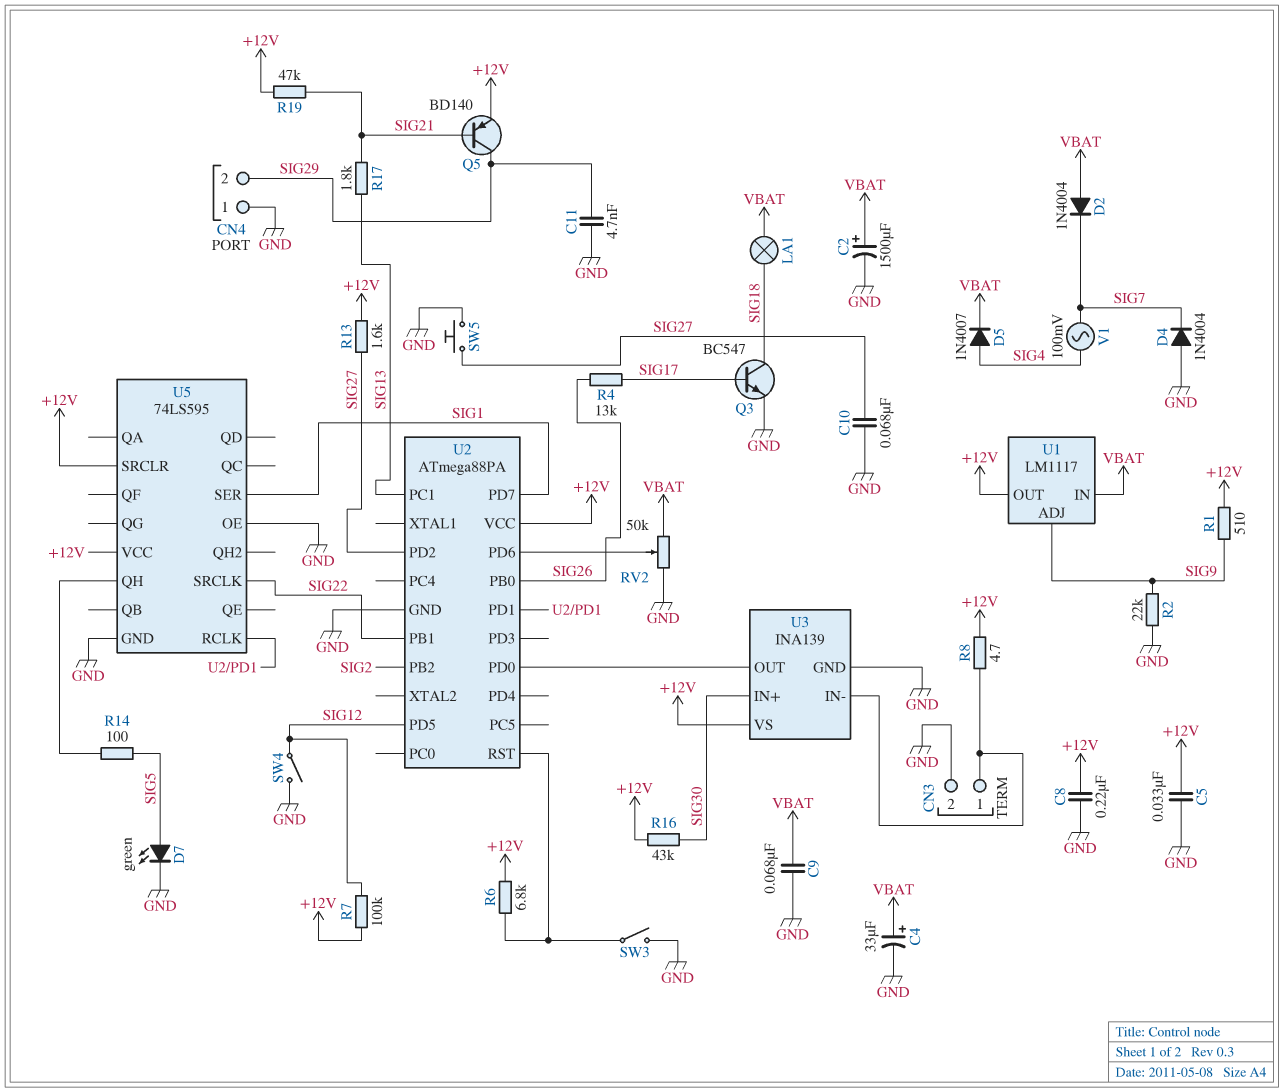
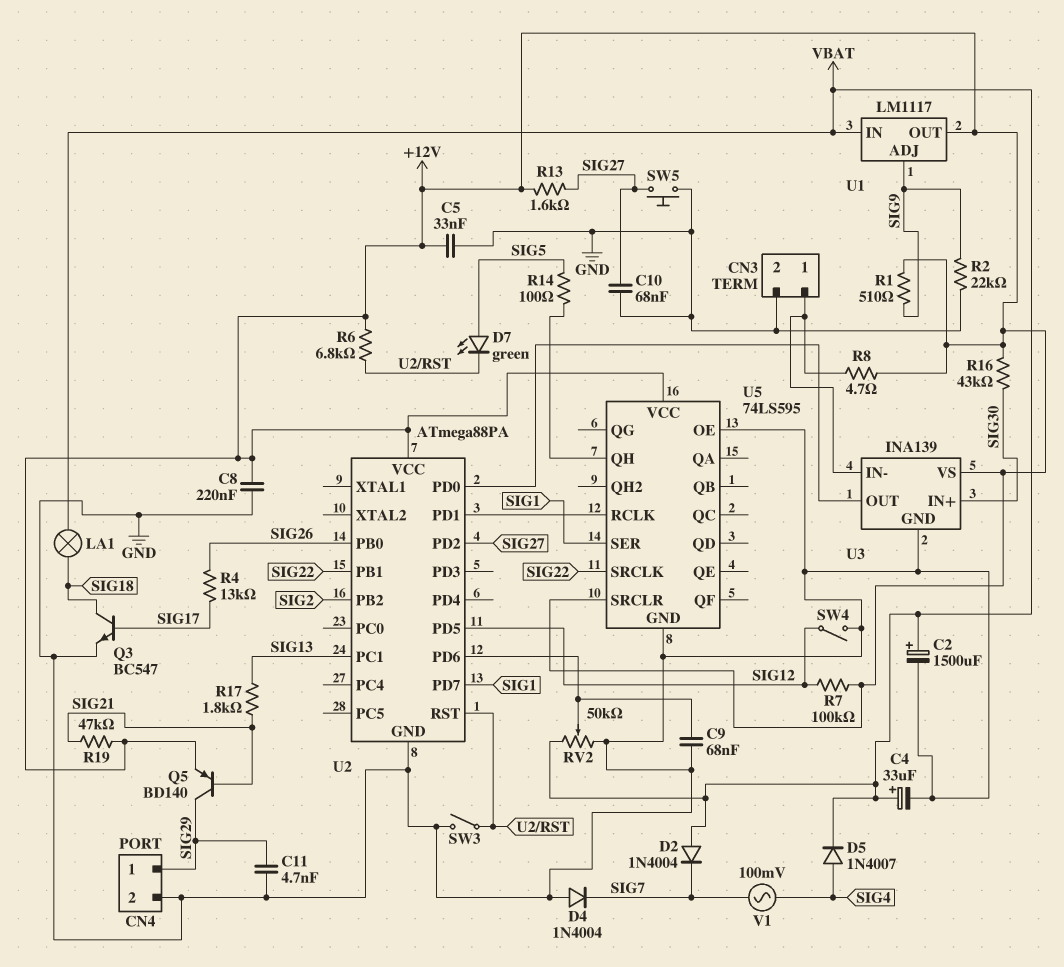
C9: 68nF (GND, VBAT) -> 68nF (GND, U2/PD6)
CN4 pin 1: GND -> SIG29
CN4 pin 2: SIG29 -> GND
D7: LED green (A SIG5, K GND) -> LED green (A SIG5, K U2/RST)

